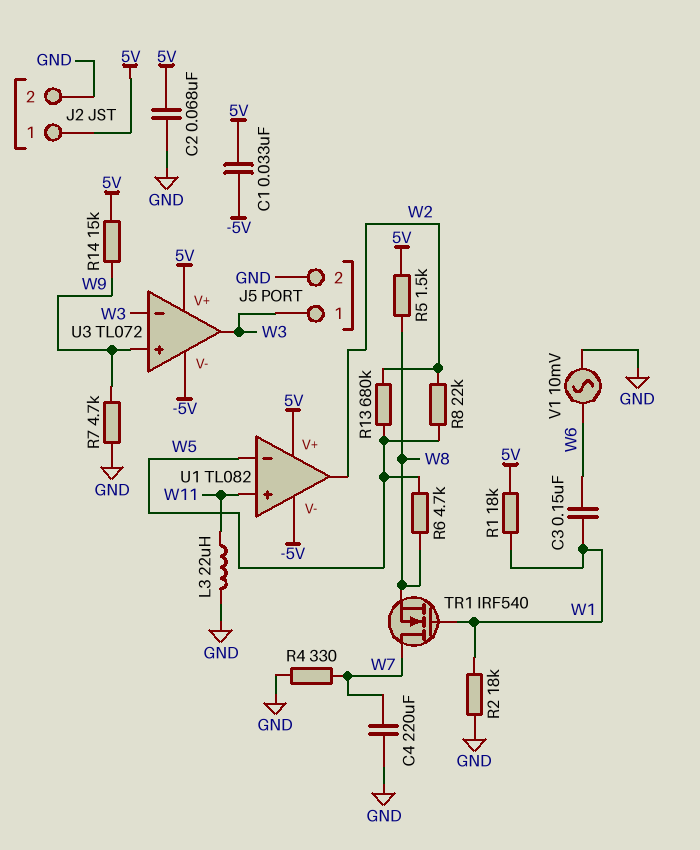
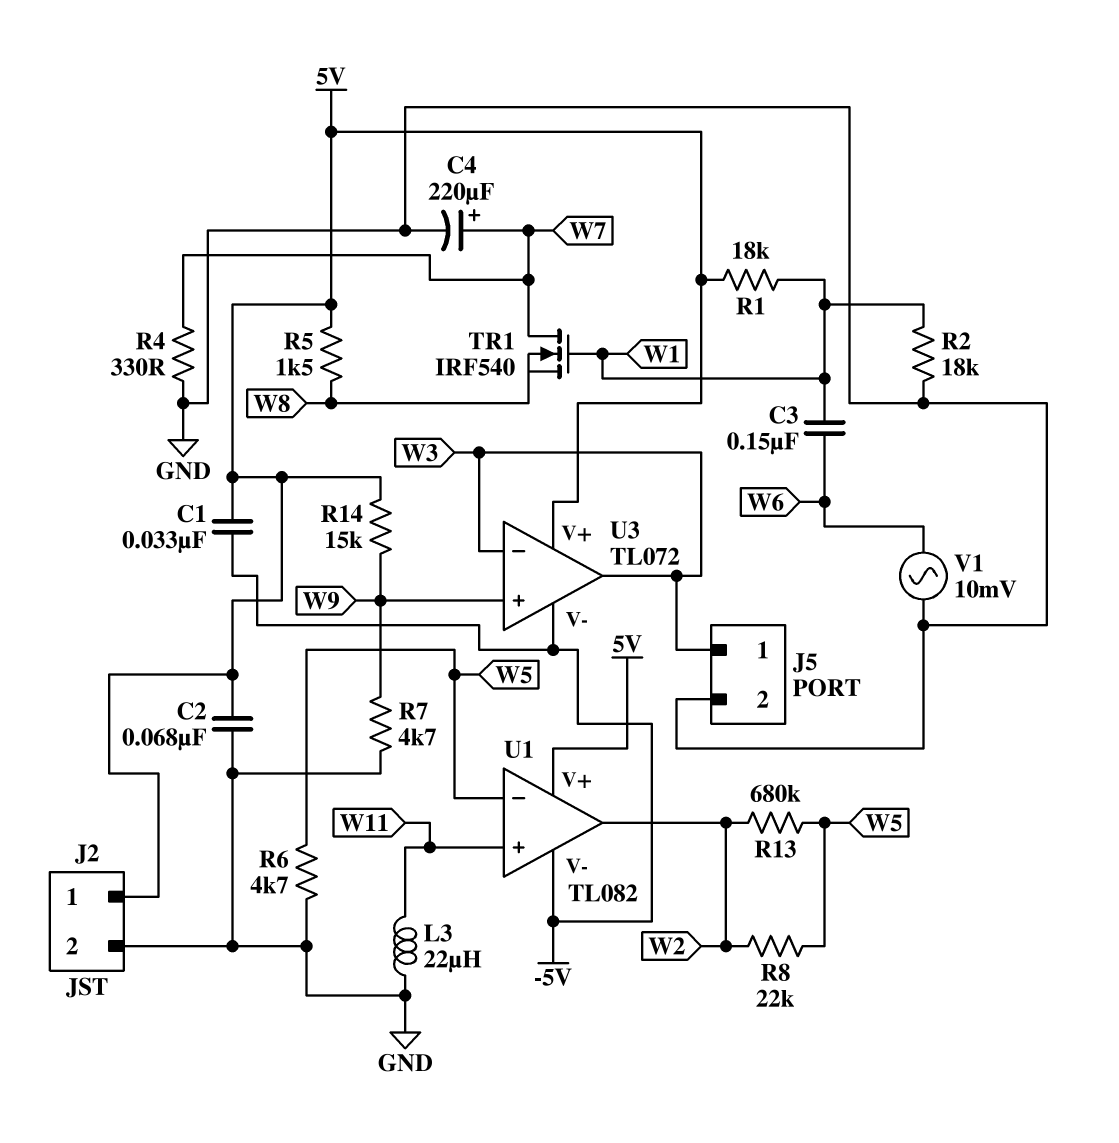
C4: 220uF (GND, W7) -> 220uF (plus W7, minus GND)
R6: 4.7k (W5, W8) -> 4.7k (GND, W5)

